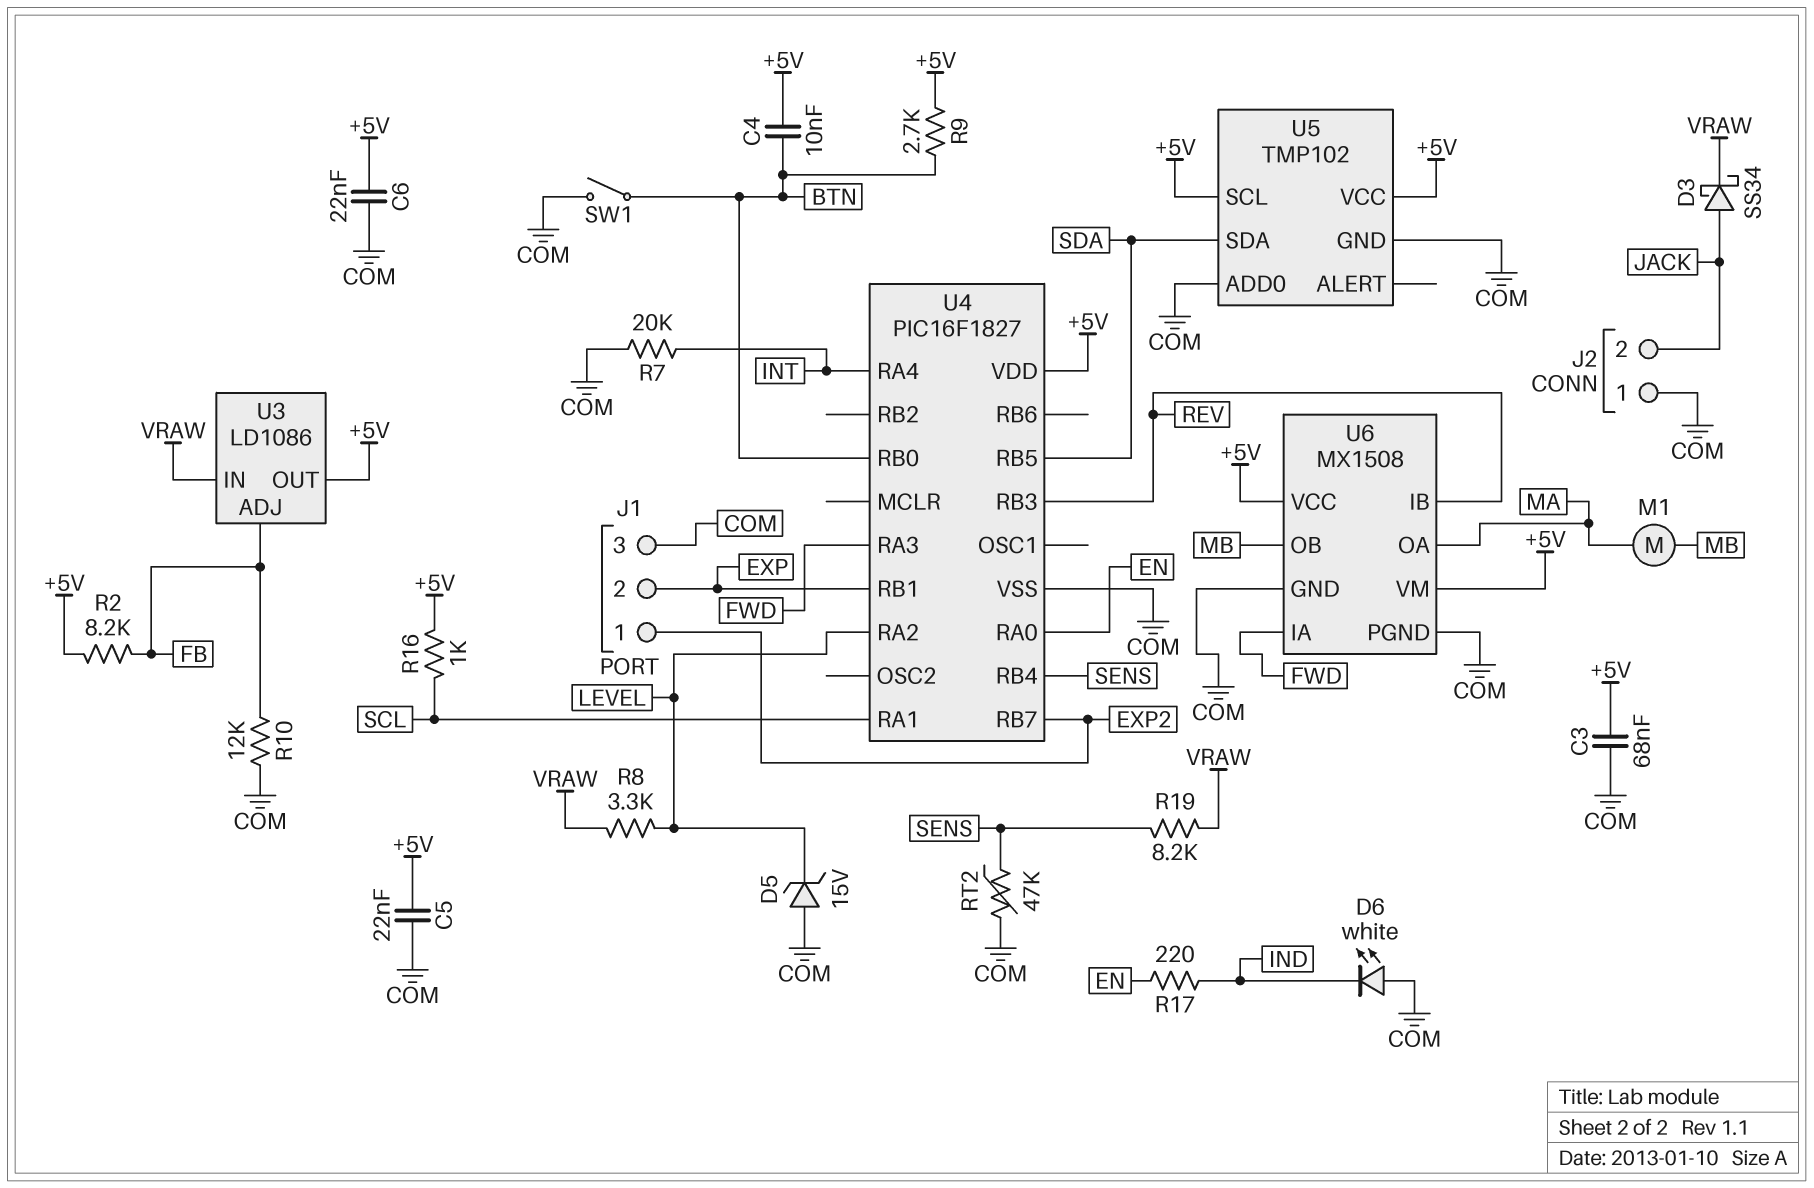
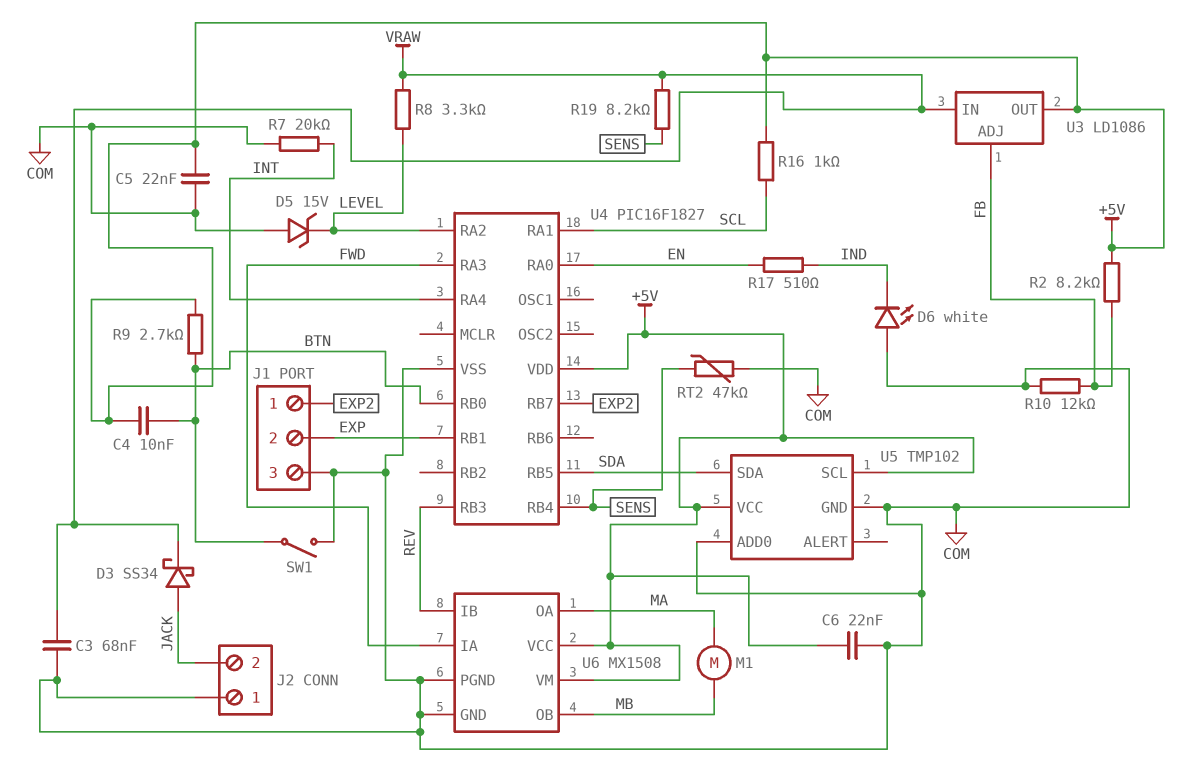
C3: 68nF (+5V, COM) -> 68nF (COM, VRAW)
R17: 220 (EN, IND) -> 510 (EN, IND)

